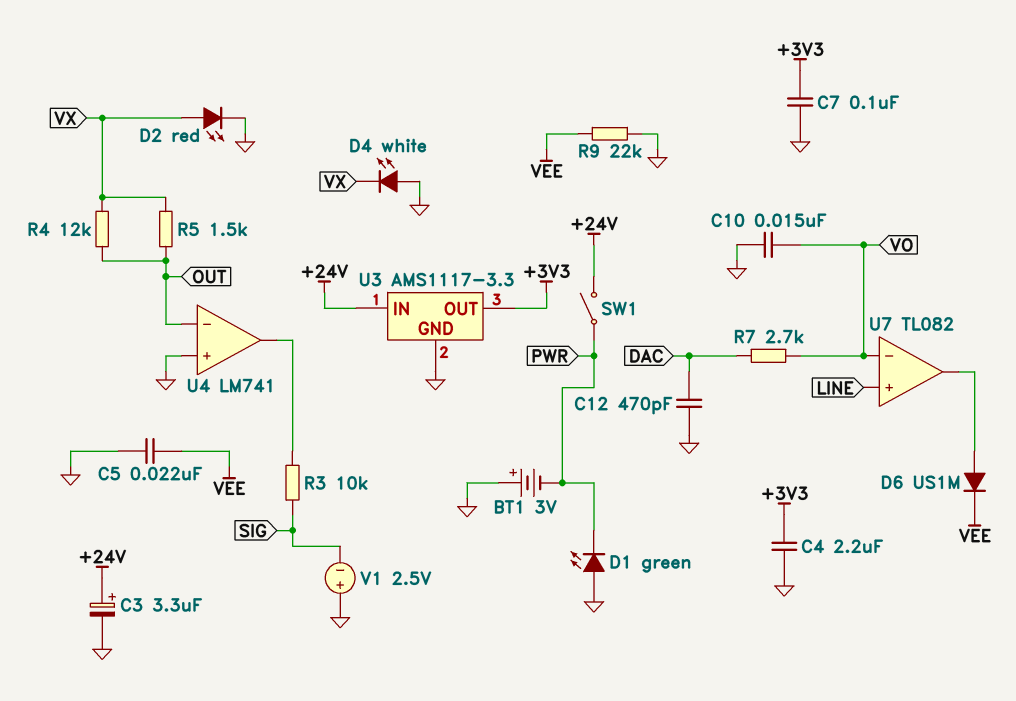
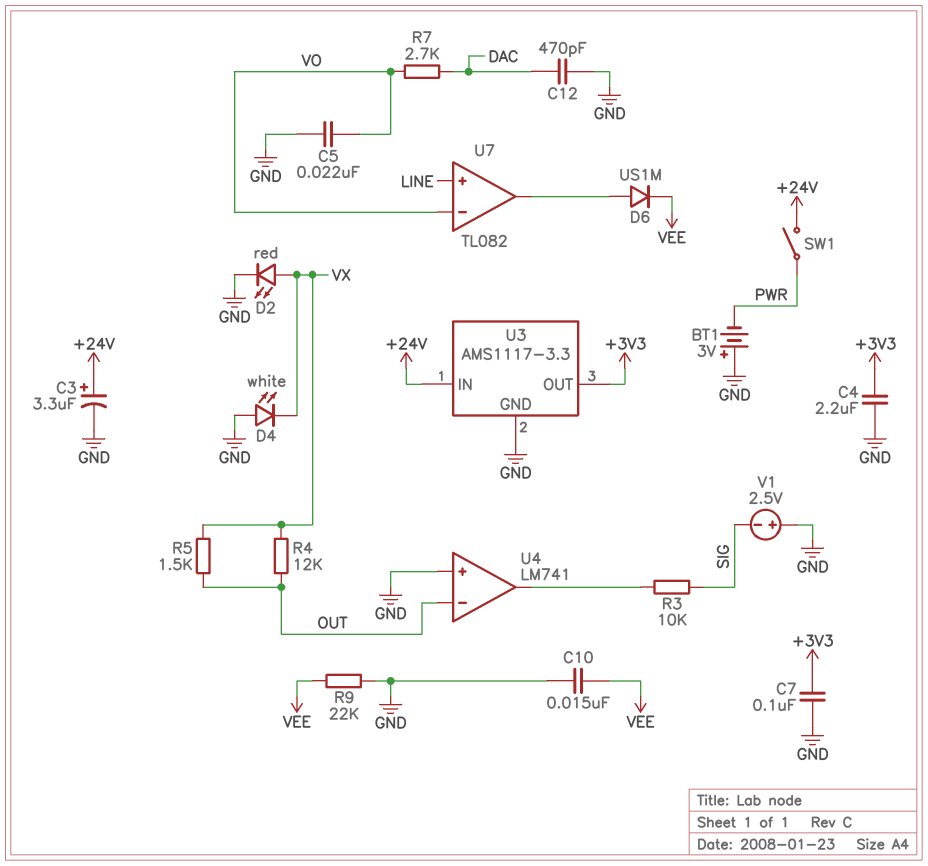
C5: 22nF (GND, VEE) -> 22nF (GND, VO)
C10: 15nF (GND, VO) -> 15nF (GND, VEE)
D1: LED green (A GND, K PWR) -> none

